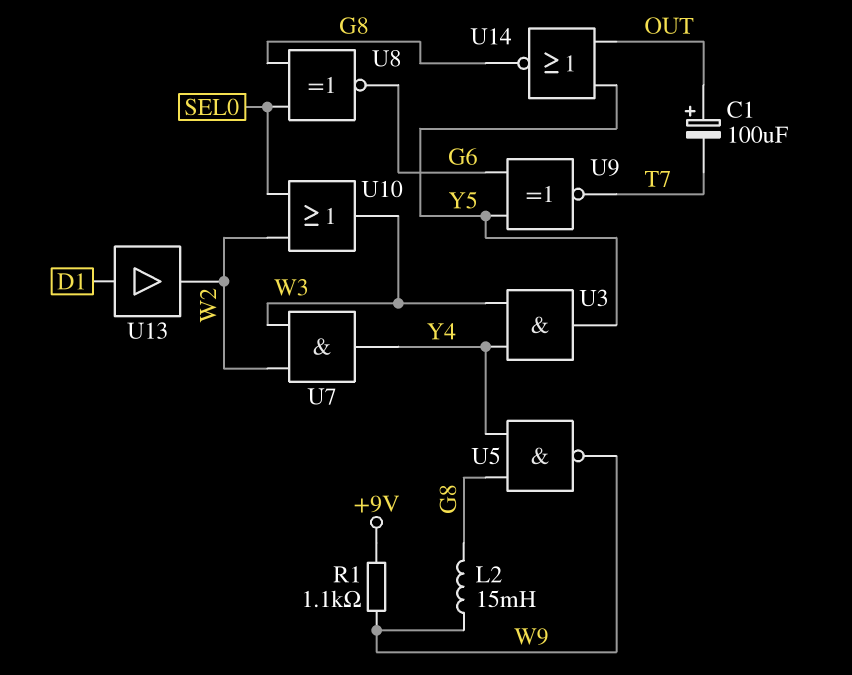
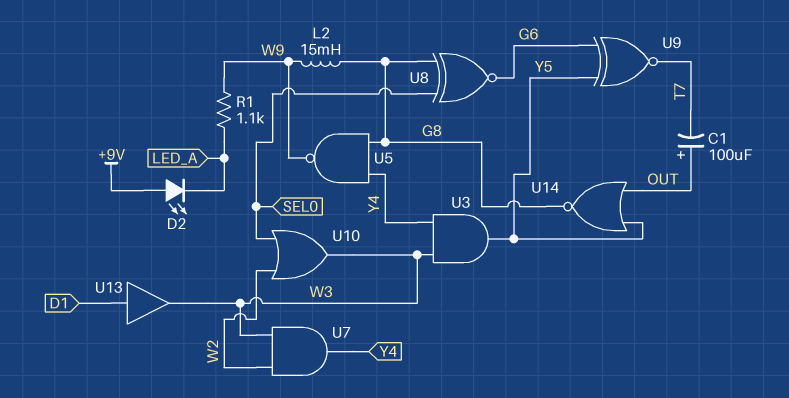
D2: none -> LED (A +9V, K LED_A)
R1: 1.1k (+9V, W9) -> 1.1k (LED_A, W9)
U13: buffer (in D1, out W2) -> buffer (in D1, out W3)

